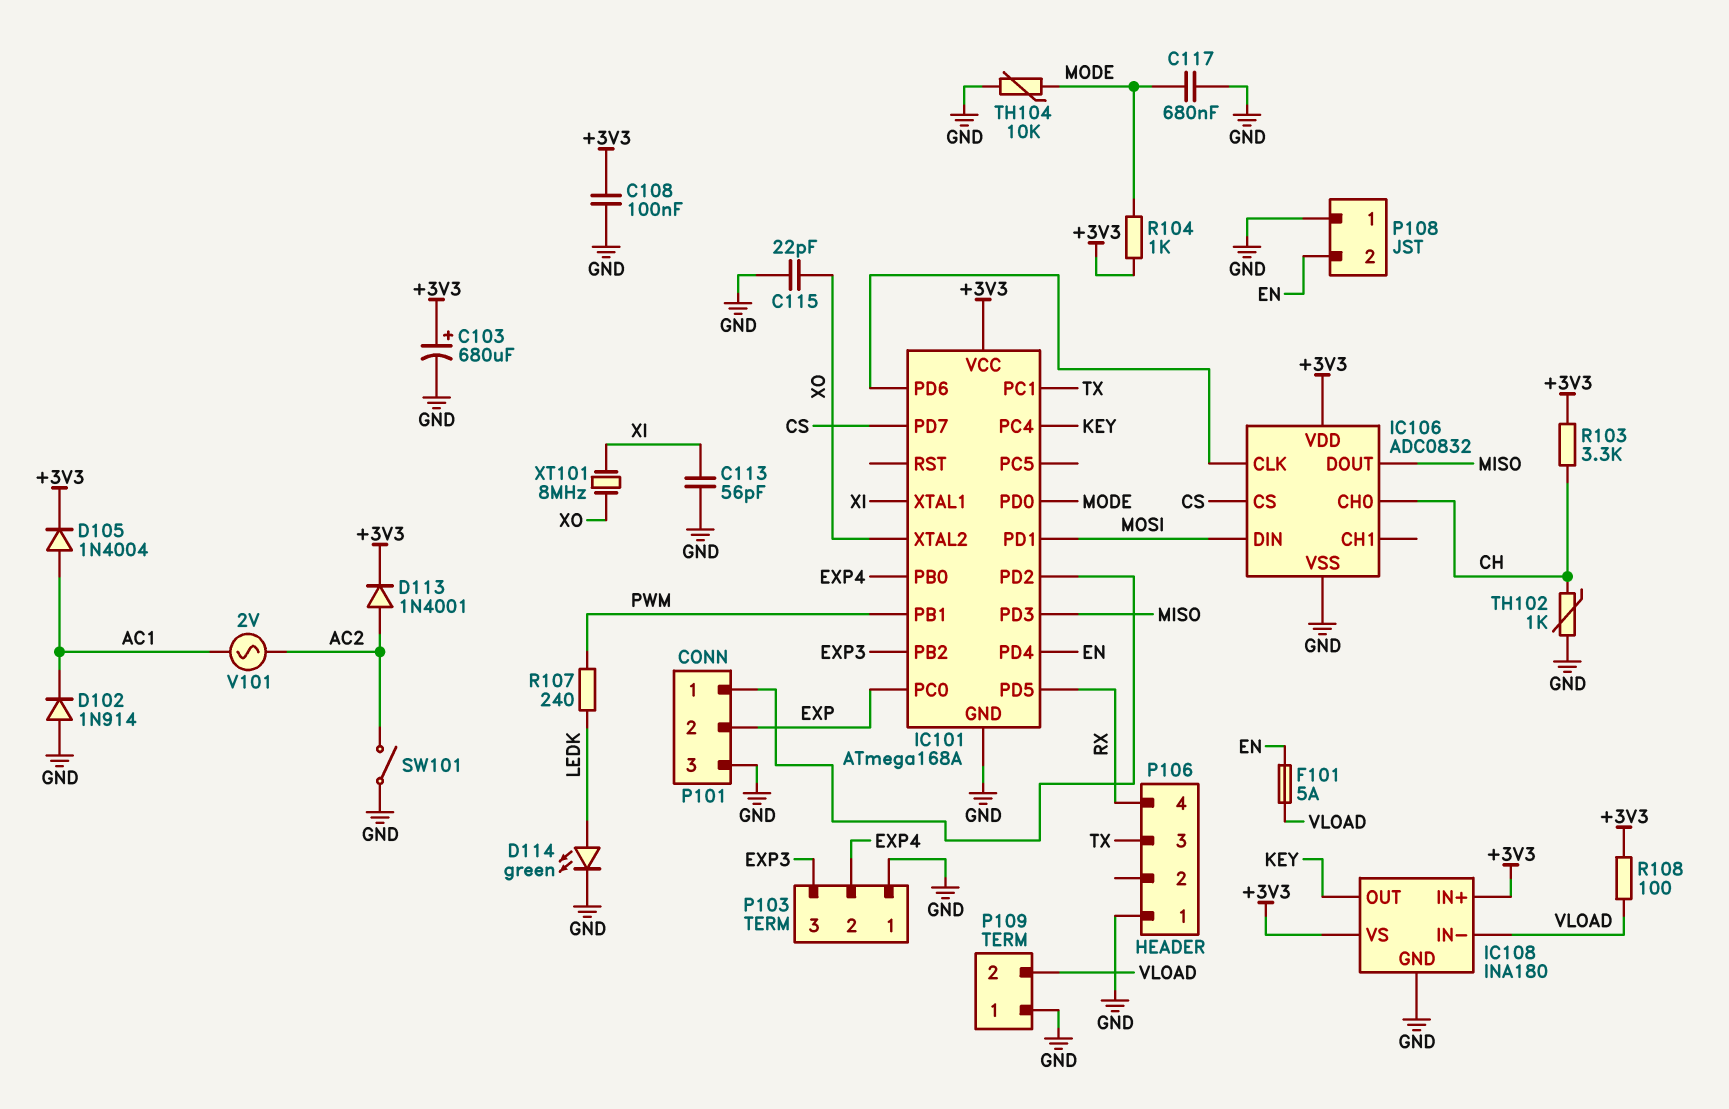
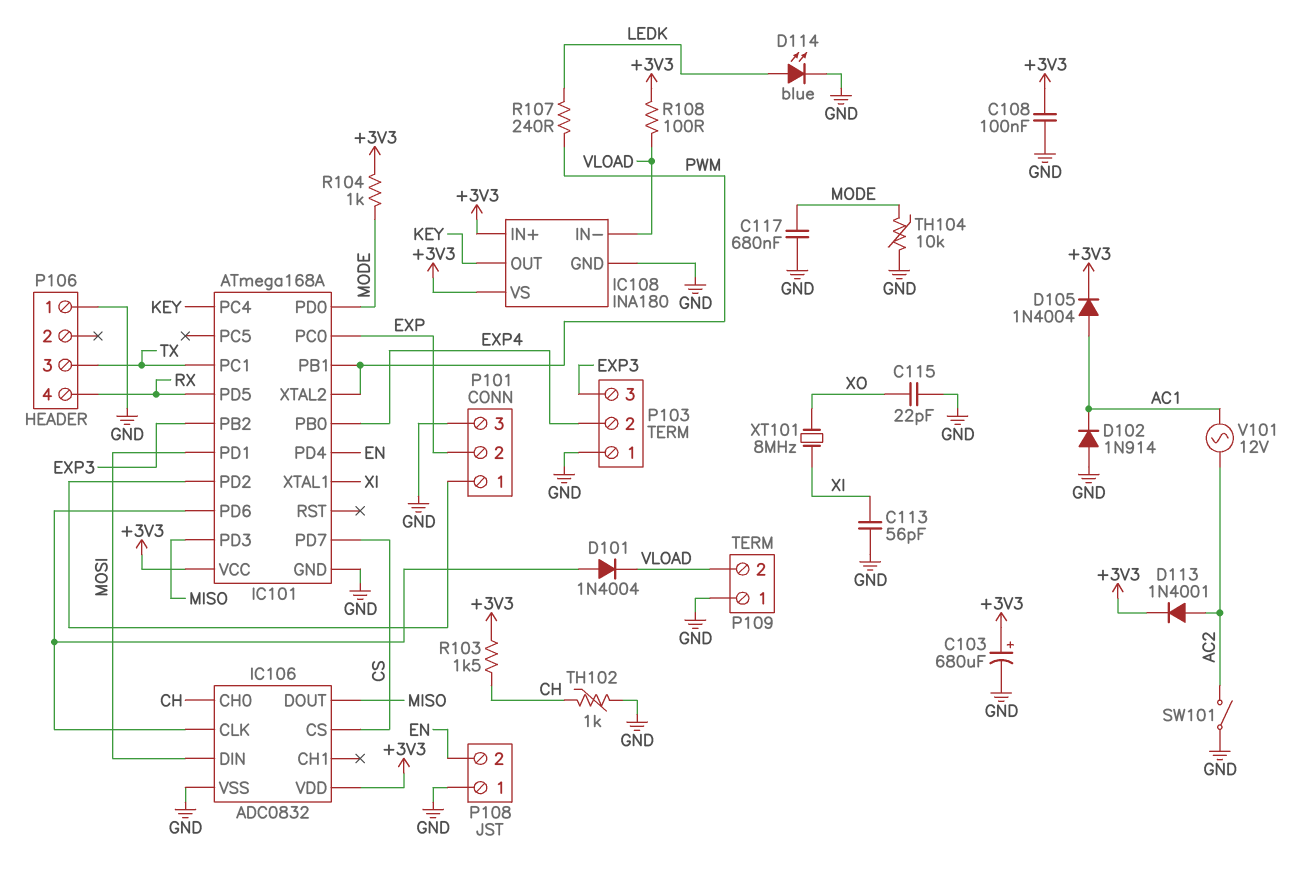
D101: none -> diode 1N4004 (A IC101/PD6, K VLOAD)
D114: LED green (A LEDK, K GND) -> LED blue (A LEDK, K GND)
F101: 5A (EN, VLOAD) -> none
IC101 pin XTAL2: XO -> PWM
R103: 3.3k (+3V3, CH) -> 1.5k (+3V3, CH)
V101: AC 2V (AC1, AC2) -> AC 12V (AC1, AC2)

